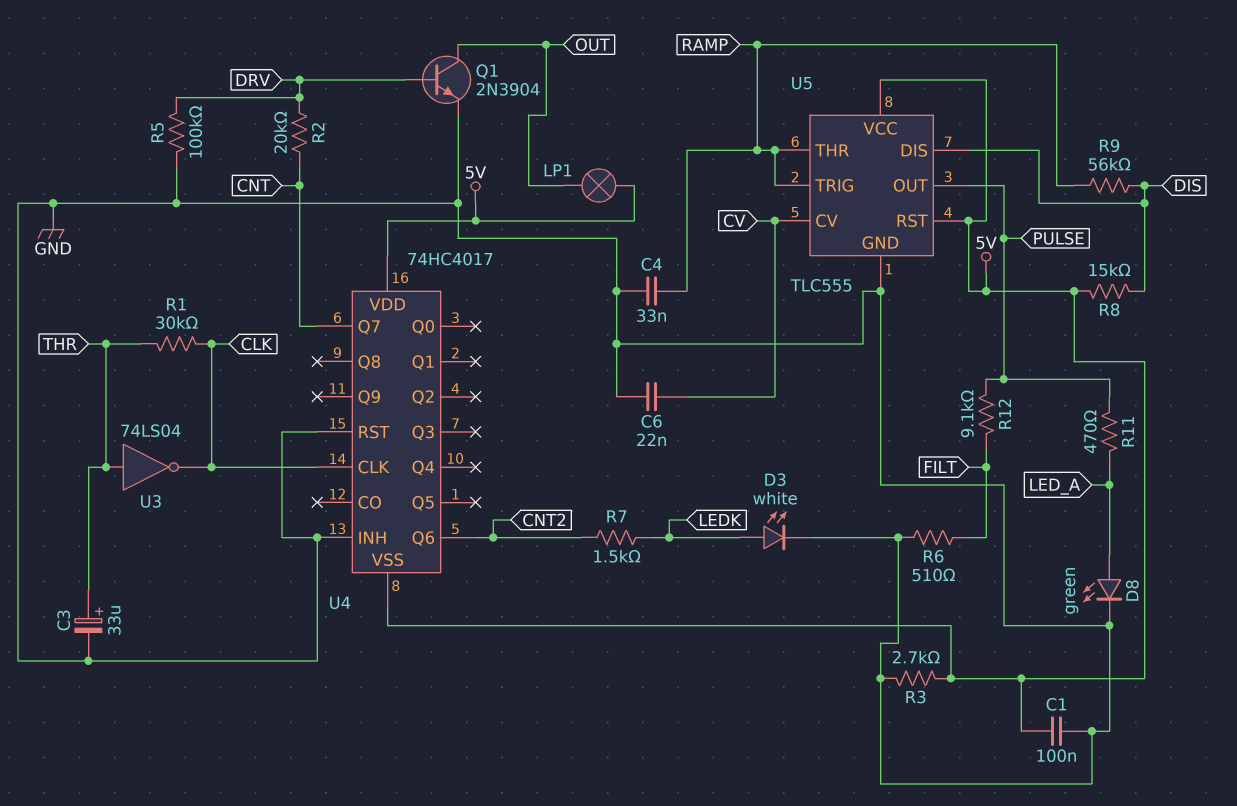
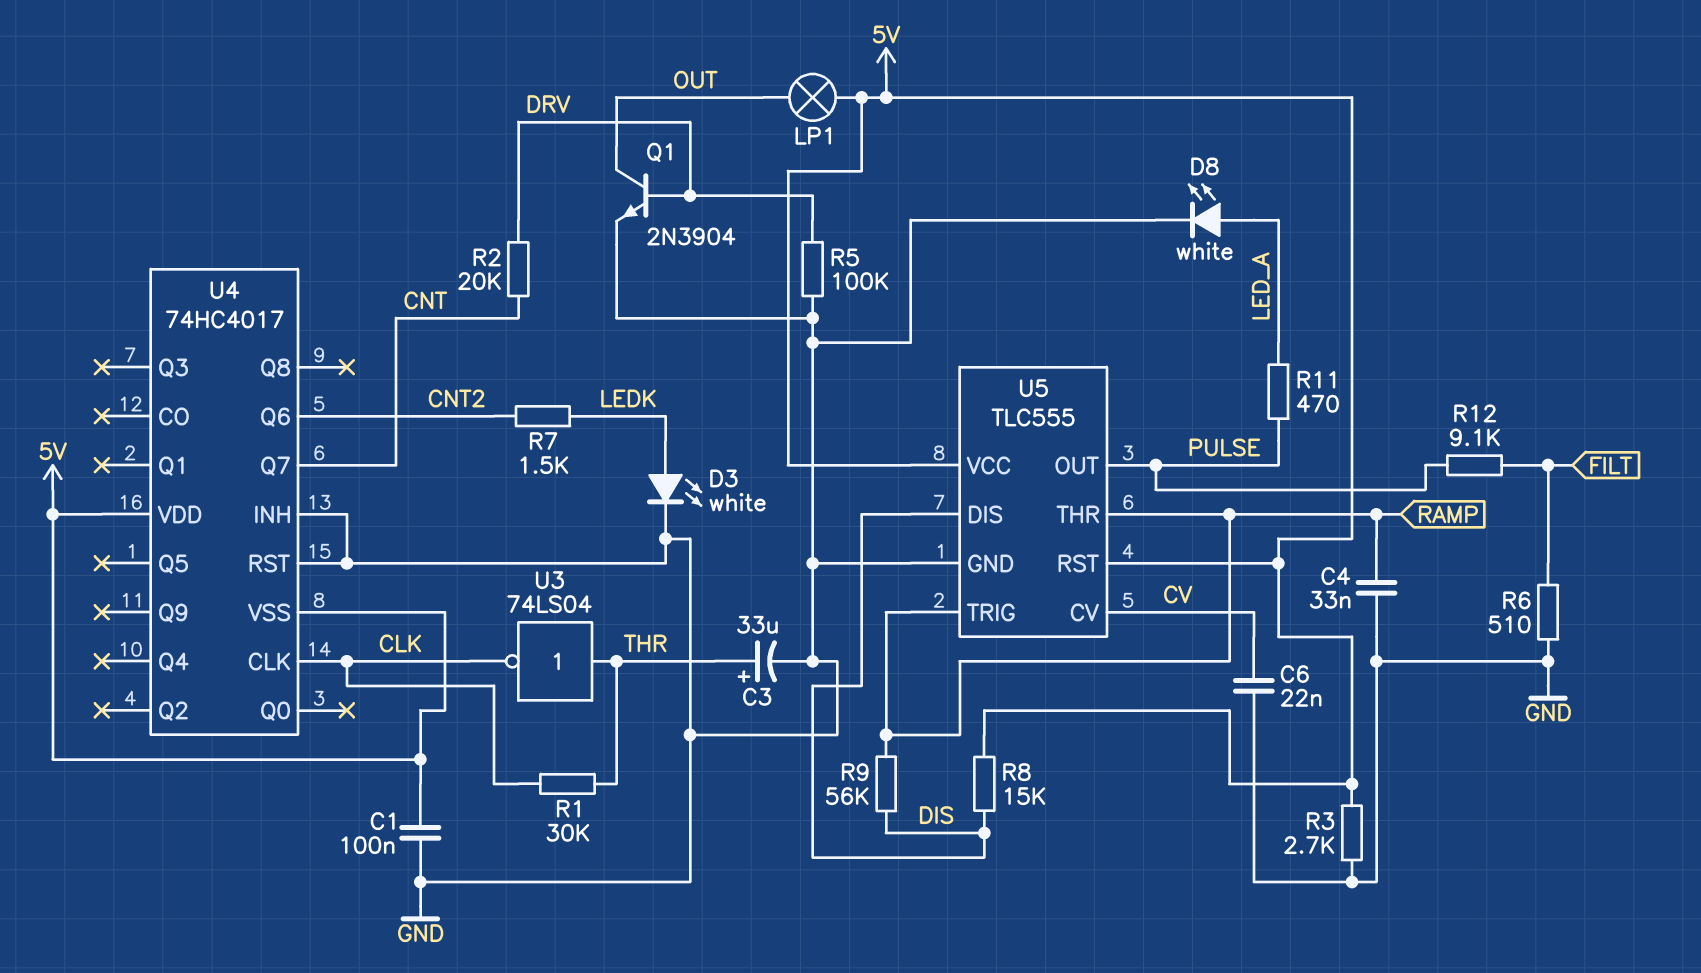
D8: LED green (A LED_A, K GND) -> LED white (A LED_A, K GND)

